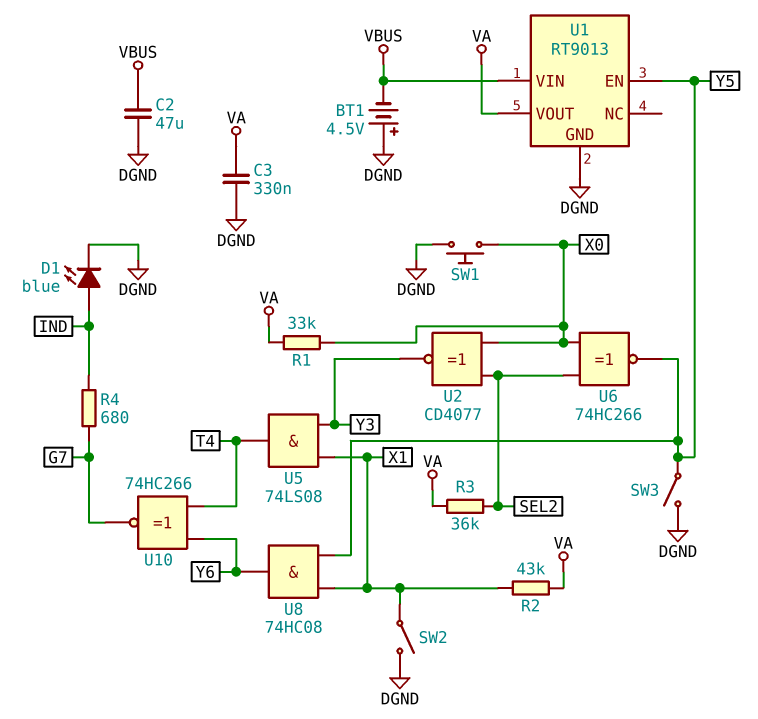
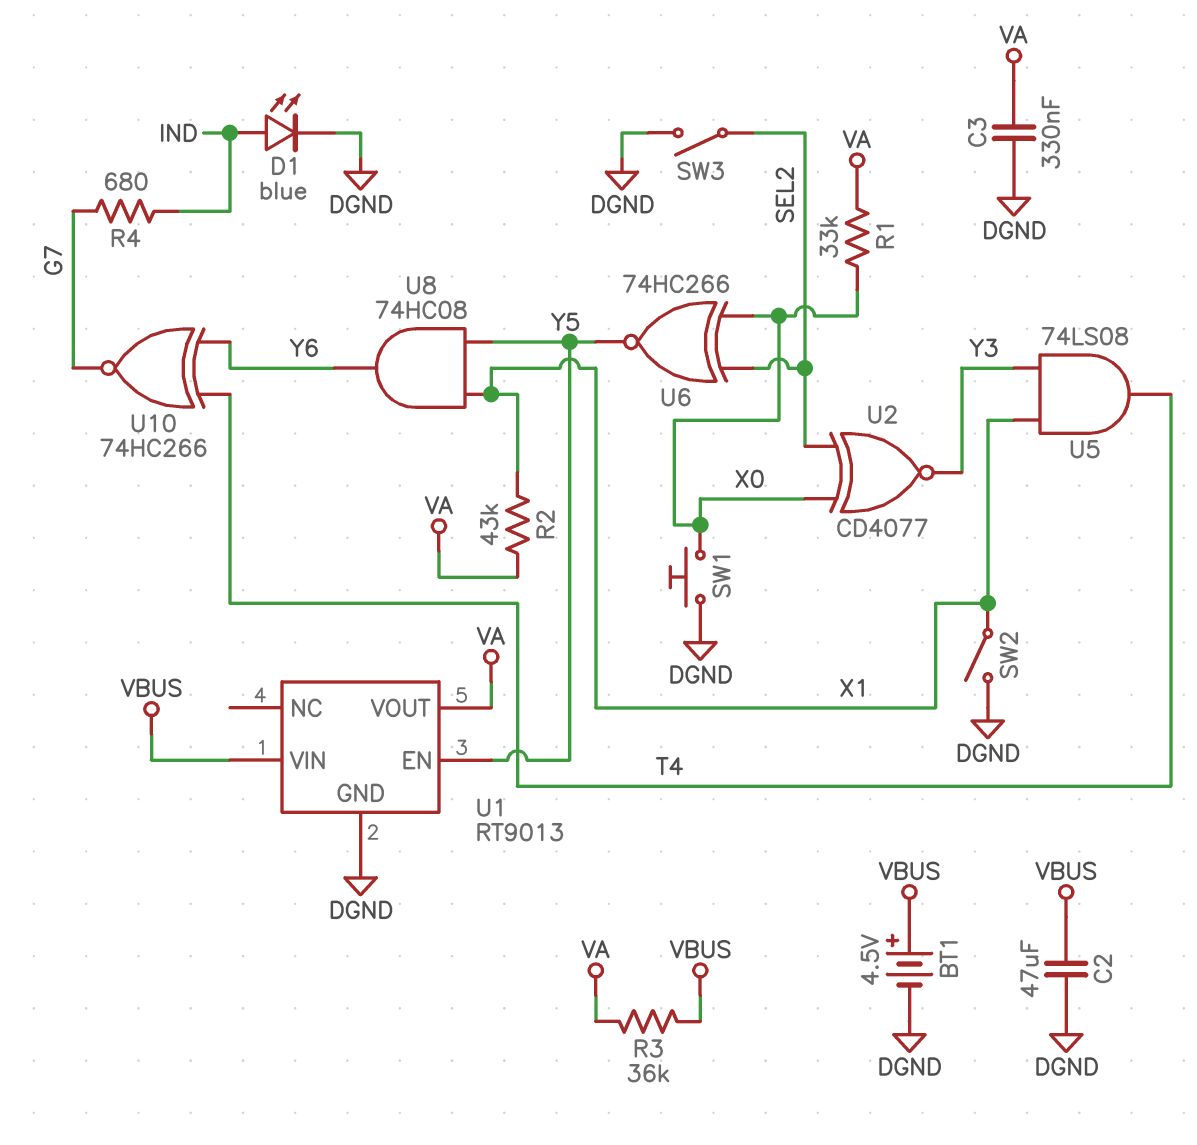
BT1: 4.5V (plus DGND, minus VBUS) -> 4.5V (plus VBUS, minus DGND)
R3: 36k (SEL2, VA) -> 36k (VA, VBUS)
SW3: switch (DGND, Y5) -> switch (DGND, SEL2)

